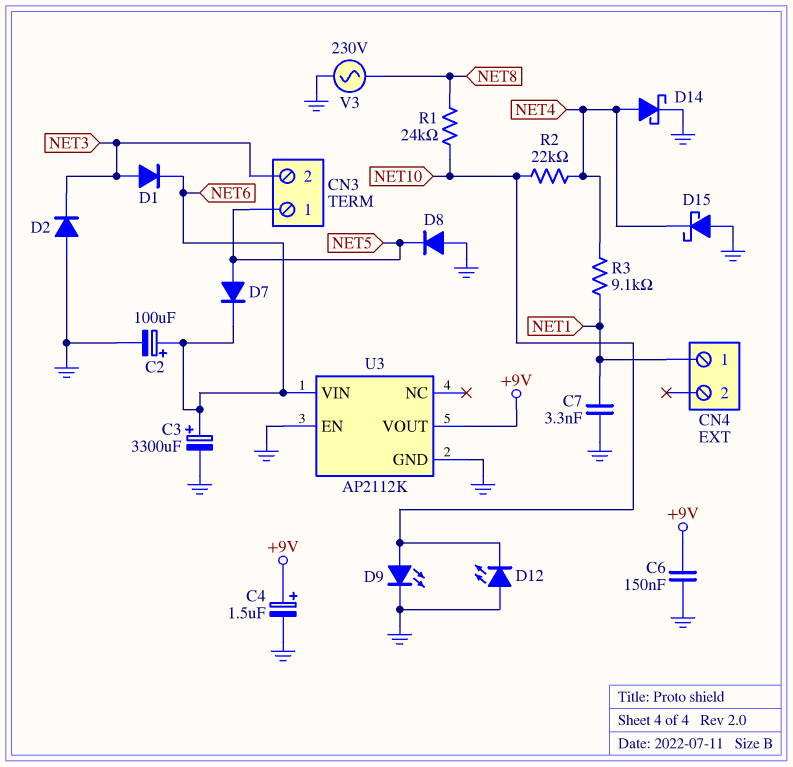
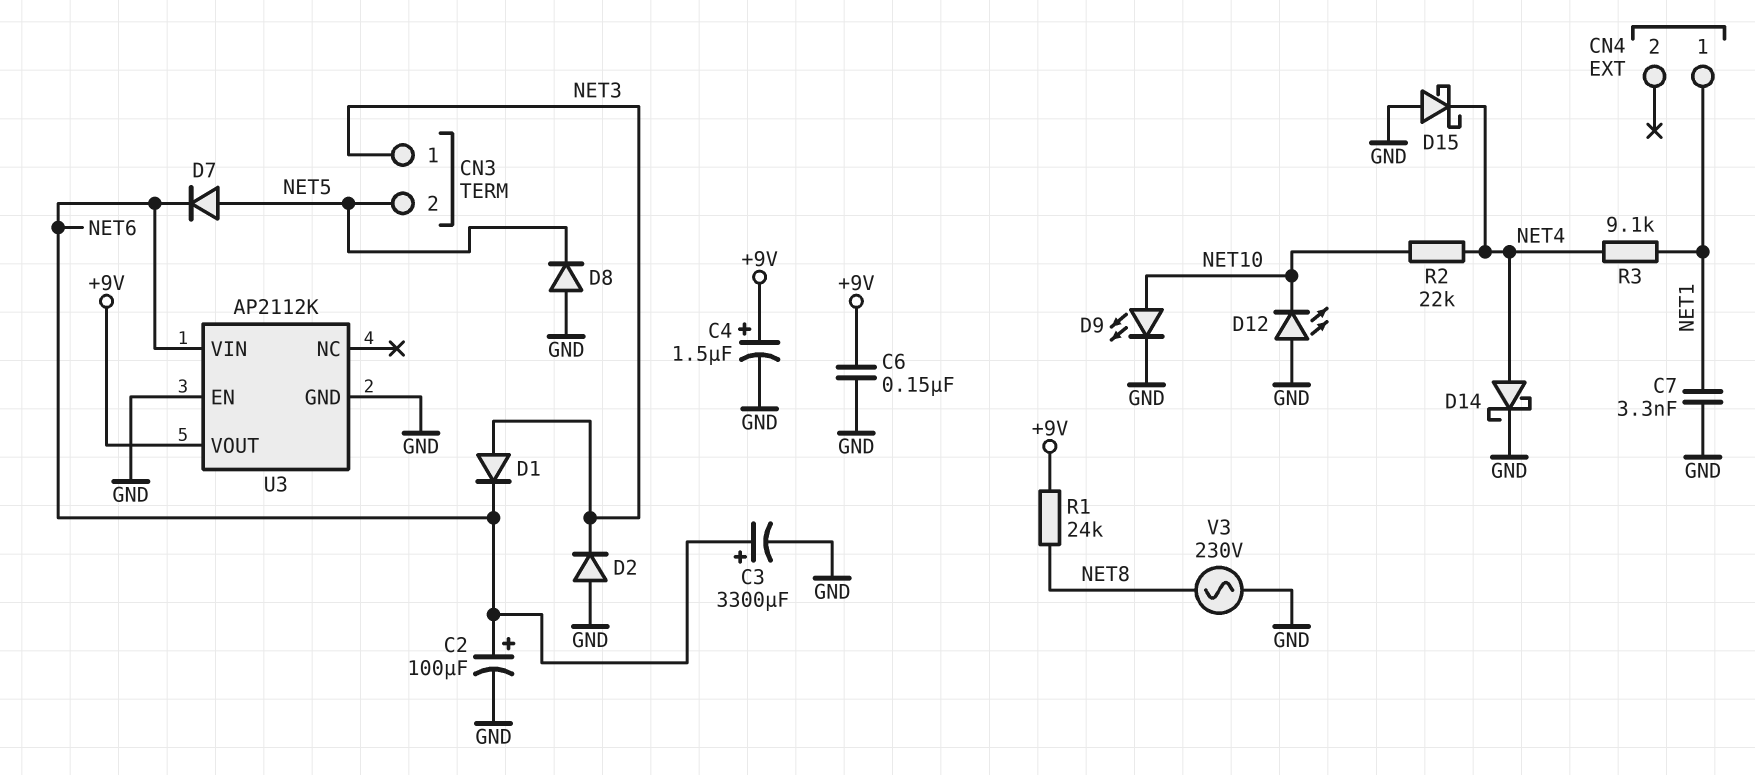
CN3 pin 1: NET5 -> NET3
CN3 pin 2: NET3 -> NET5
R1: 24k (NET8, NET10) -> 24k (+9V, NET8)

